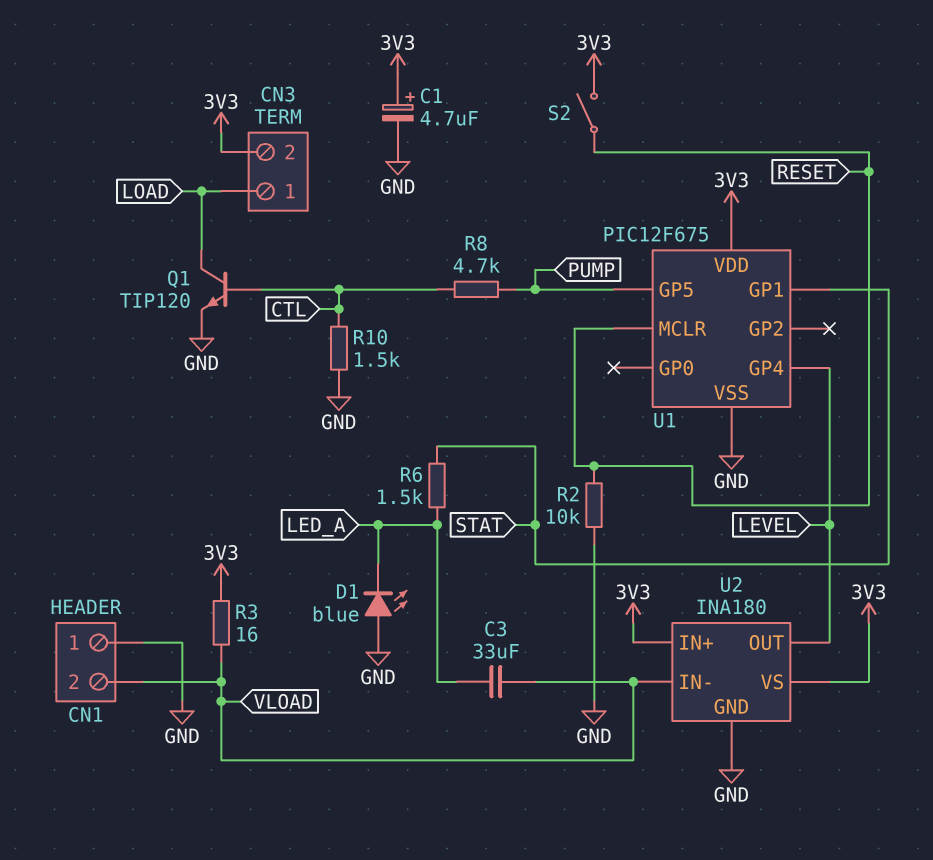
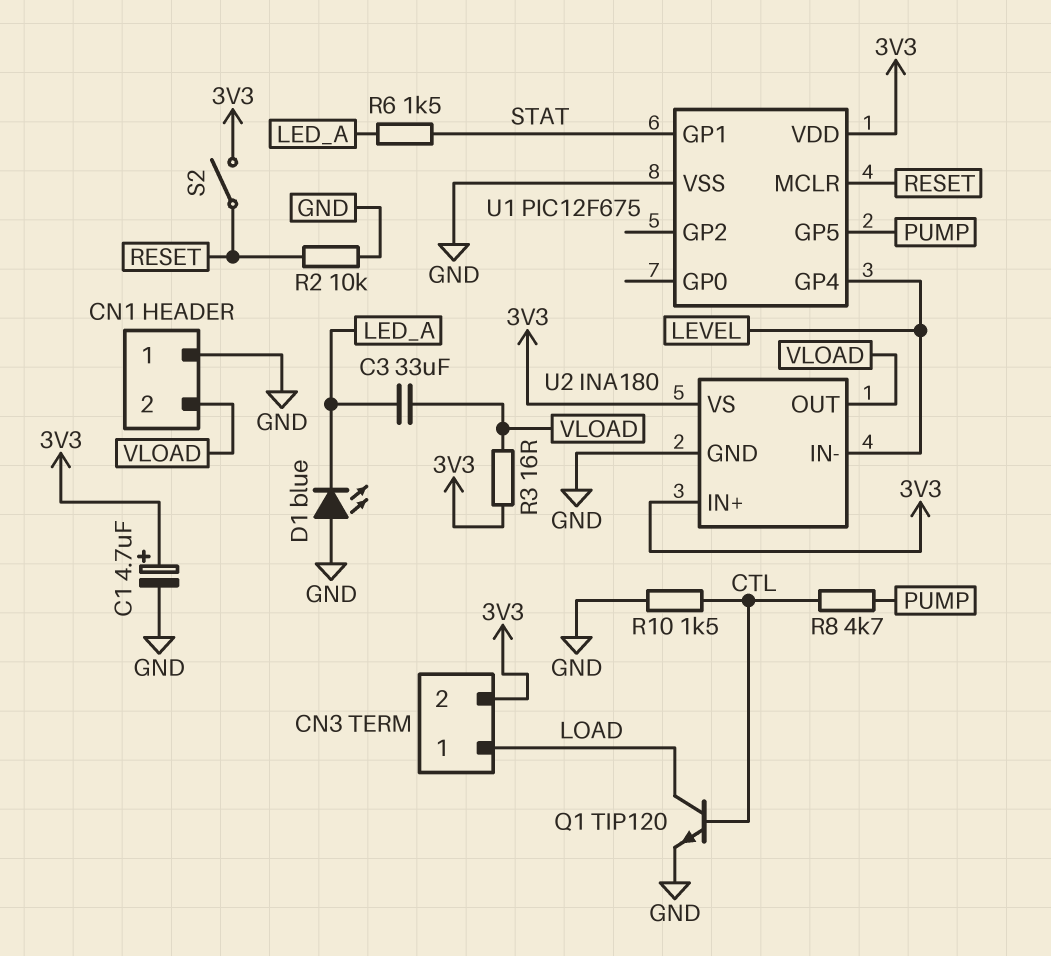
U2 pin IN-: VLOAD -> LEVEL
U2 pin OUT: LEVEL -> VLOAD

